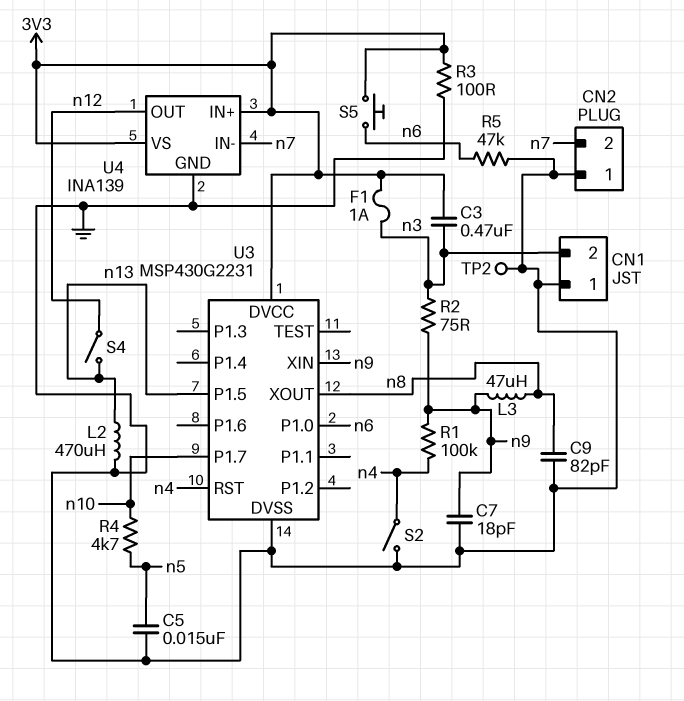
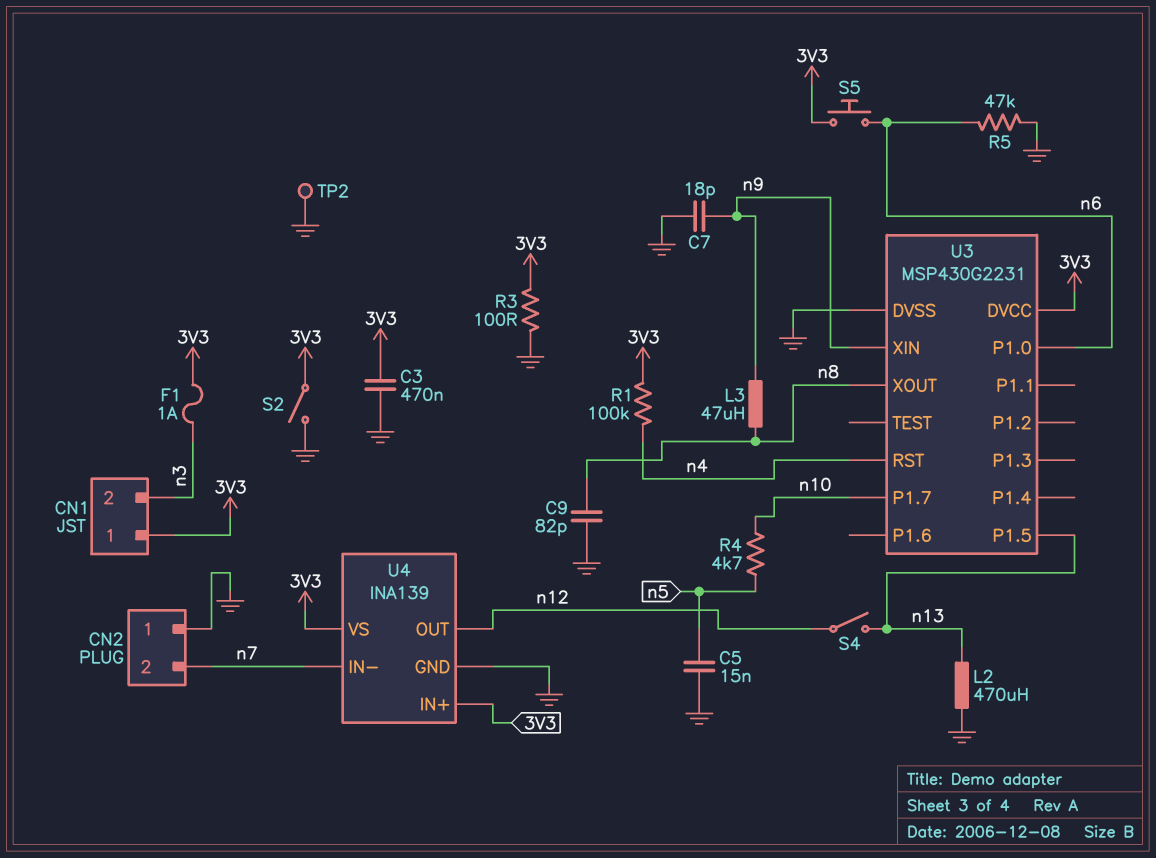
C3: 470nF (3V3, n3) -> 470nF (3V3, GND)
CN1 pin 1: GND -> 3V3
R1: 100k (n4, n9) -> 100k (3V3, n4)
R2: 75 (n3, n9) -> none
S2: switch (GND, n4) -> switch (3V3, GND)

